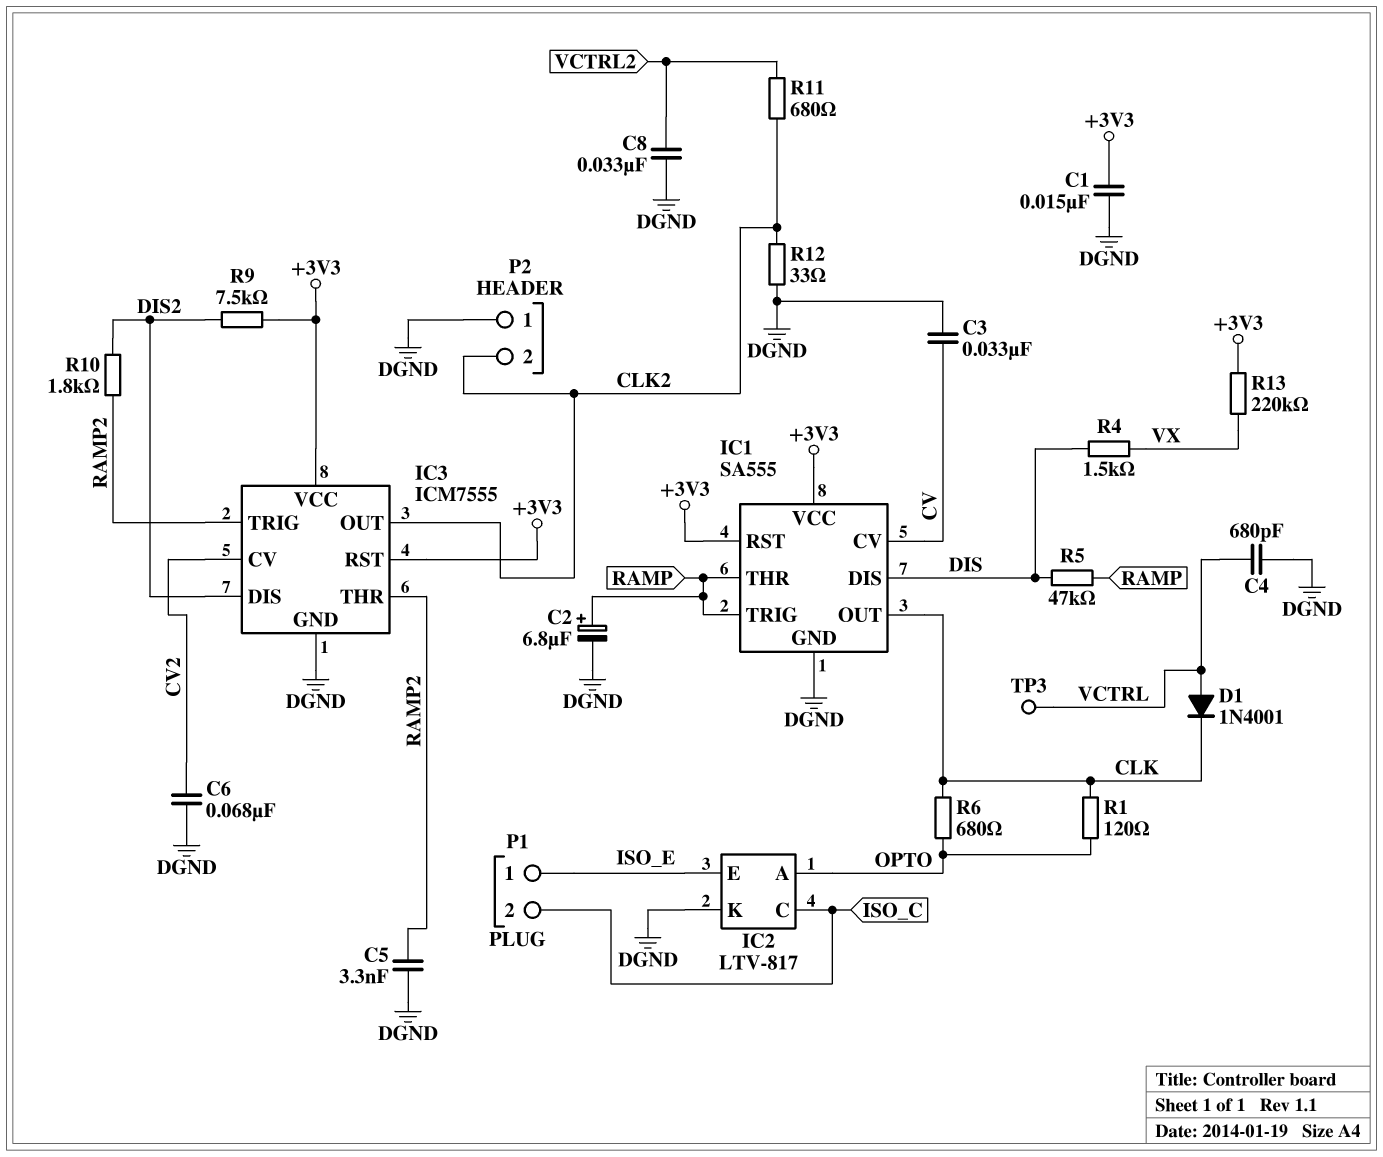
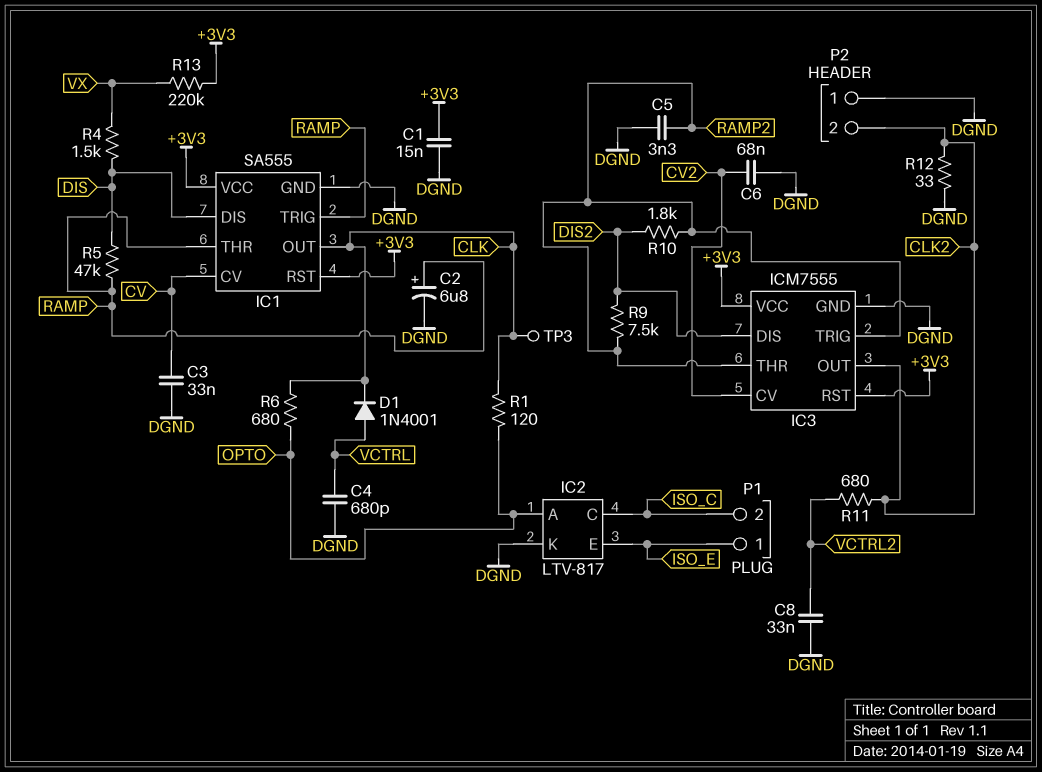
R9: 7.5k (+3V3, DIS2) -> 7.5k (DIS2, RAMP2)
TP3: test point (VCTRL) -> test point (CLK)

